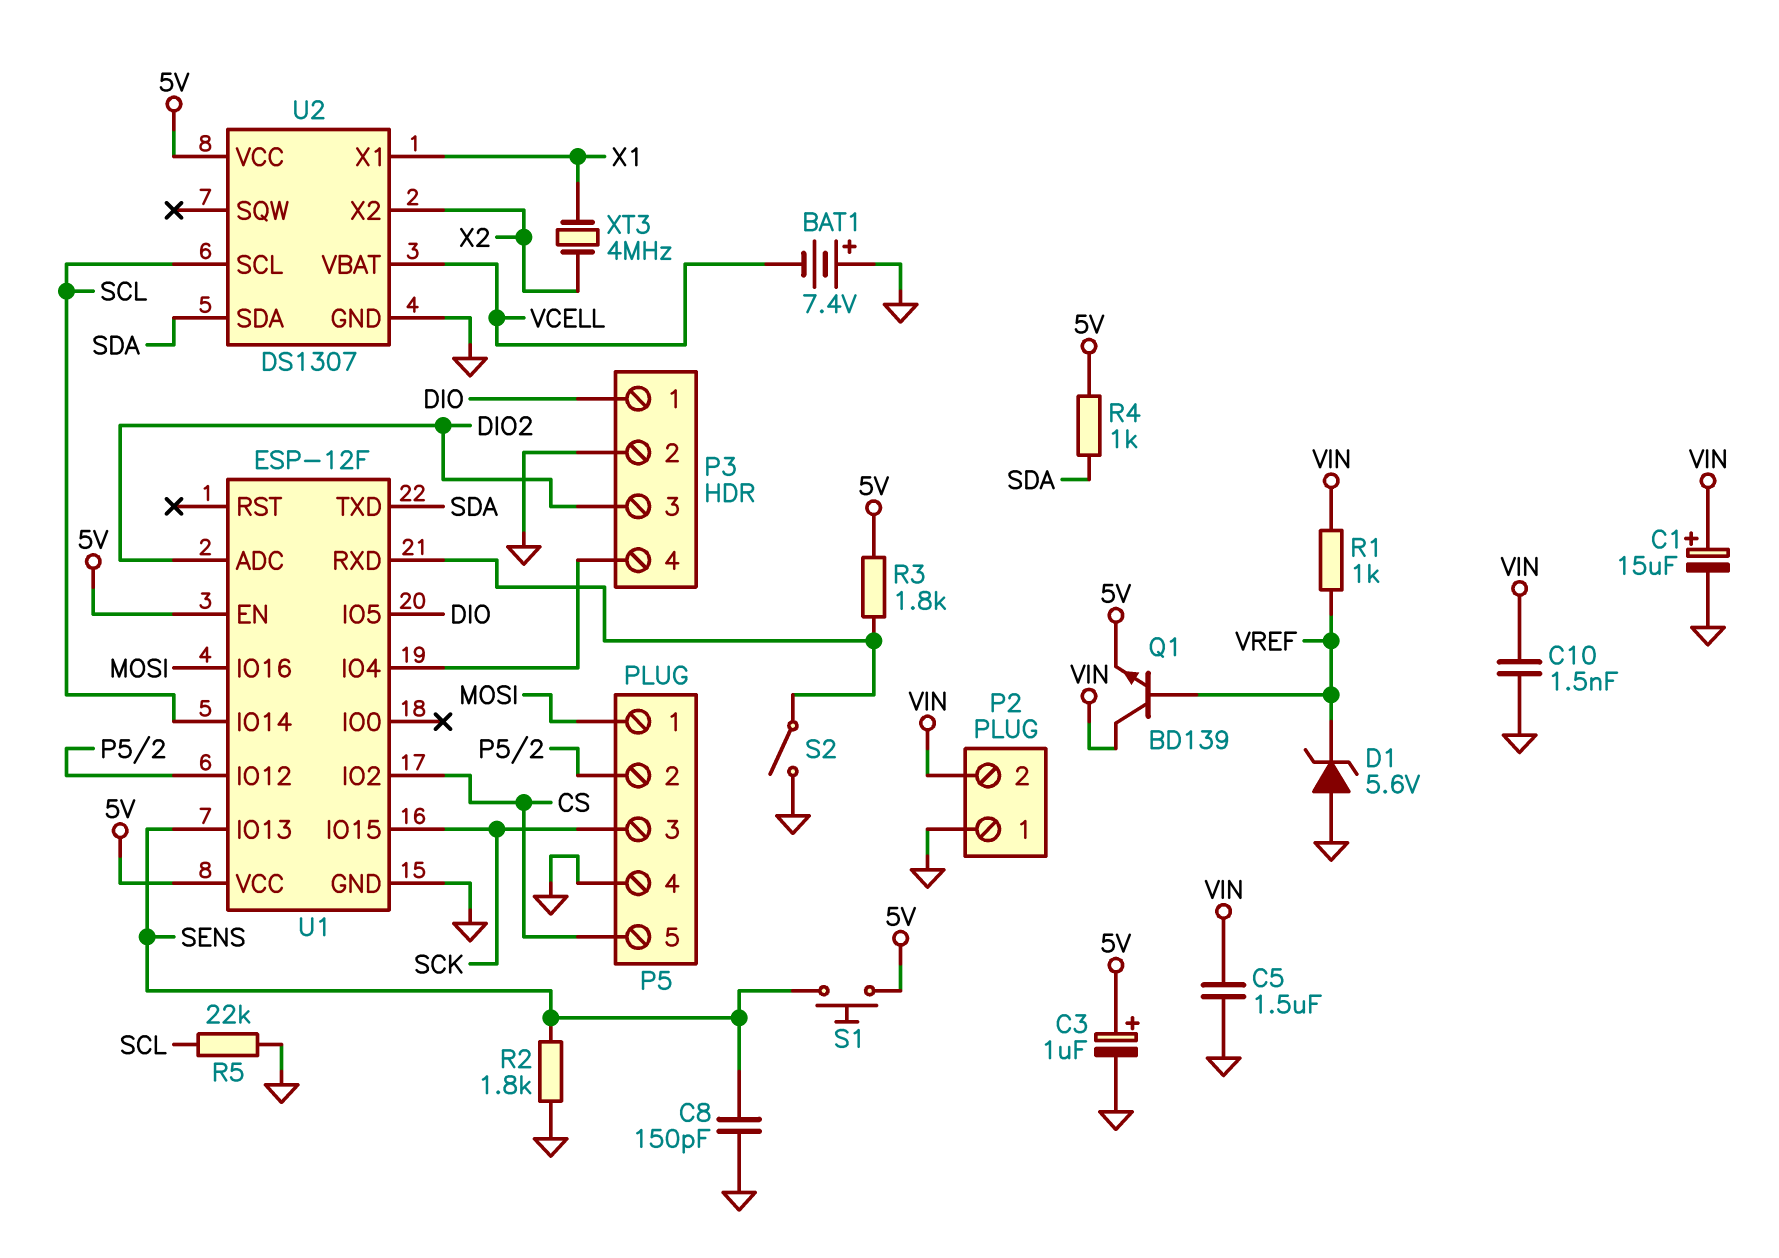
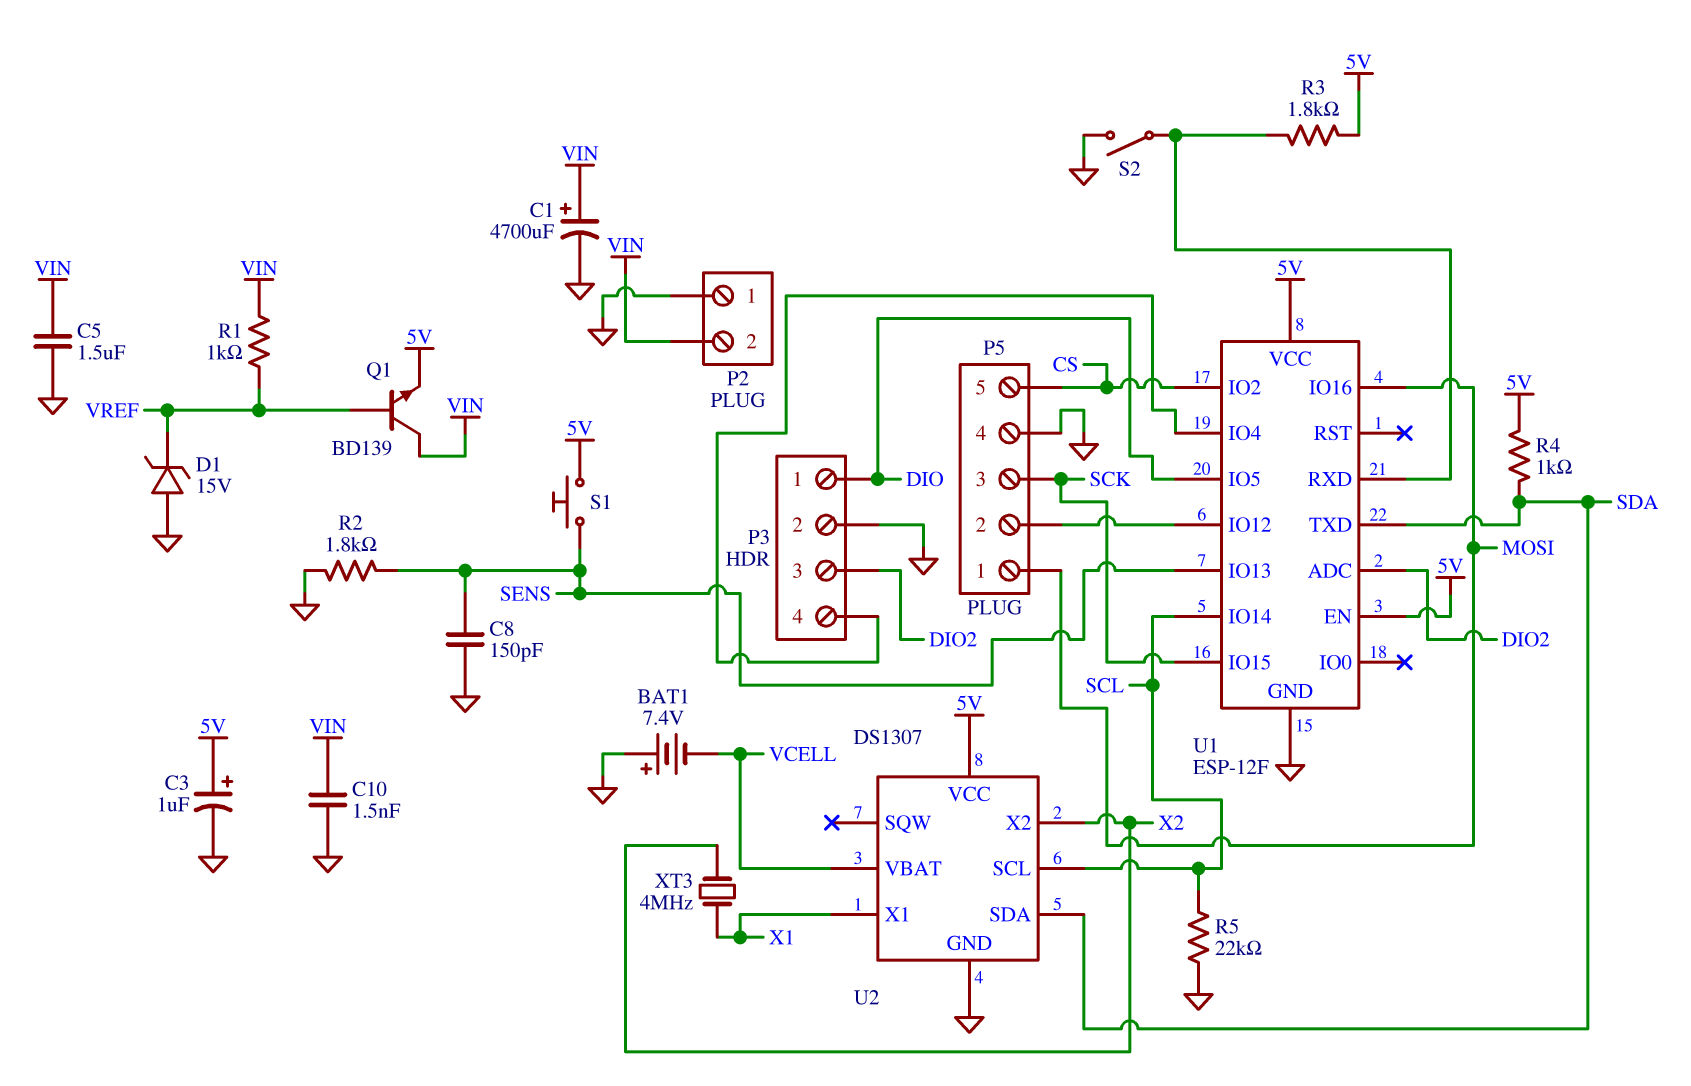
C1: 15uF (plus VIN, minus GND) -> 4700uF (plus VIN, minus GND)
D1: zener 5.6V (A GND, K VREF) -> zener 15V (A GND, K VREF)

